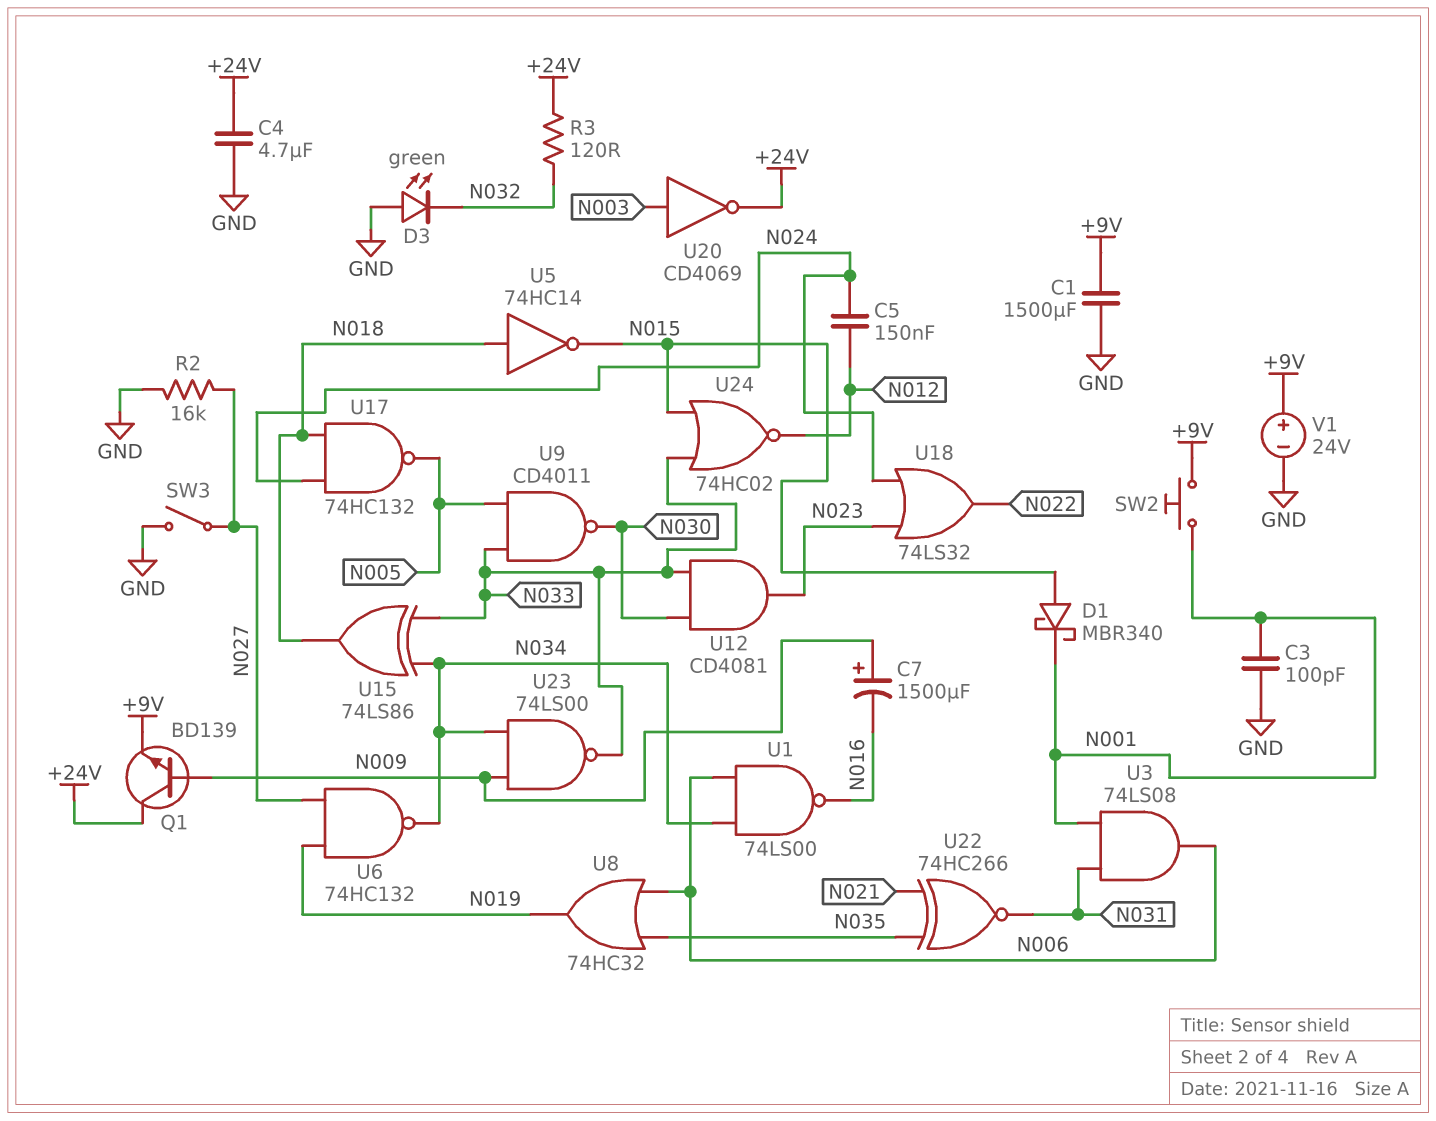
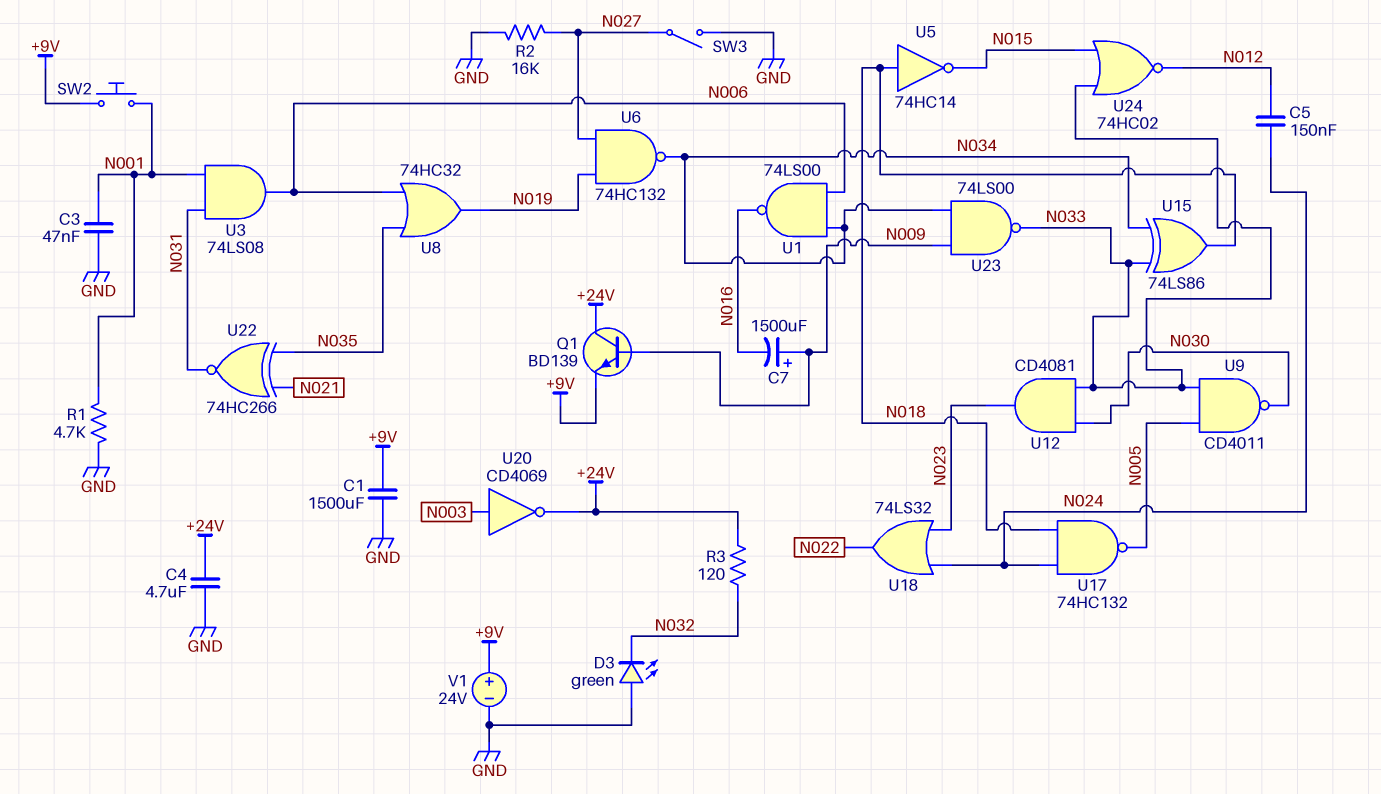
C3: 100pF (GND, N001) -> 47nF (GND, N001)
D1: schottky MBR340 (A N015, K N001) -> none
R1: none -> 4.7k (GND, N001)

